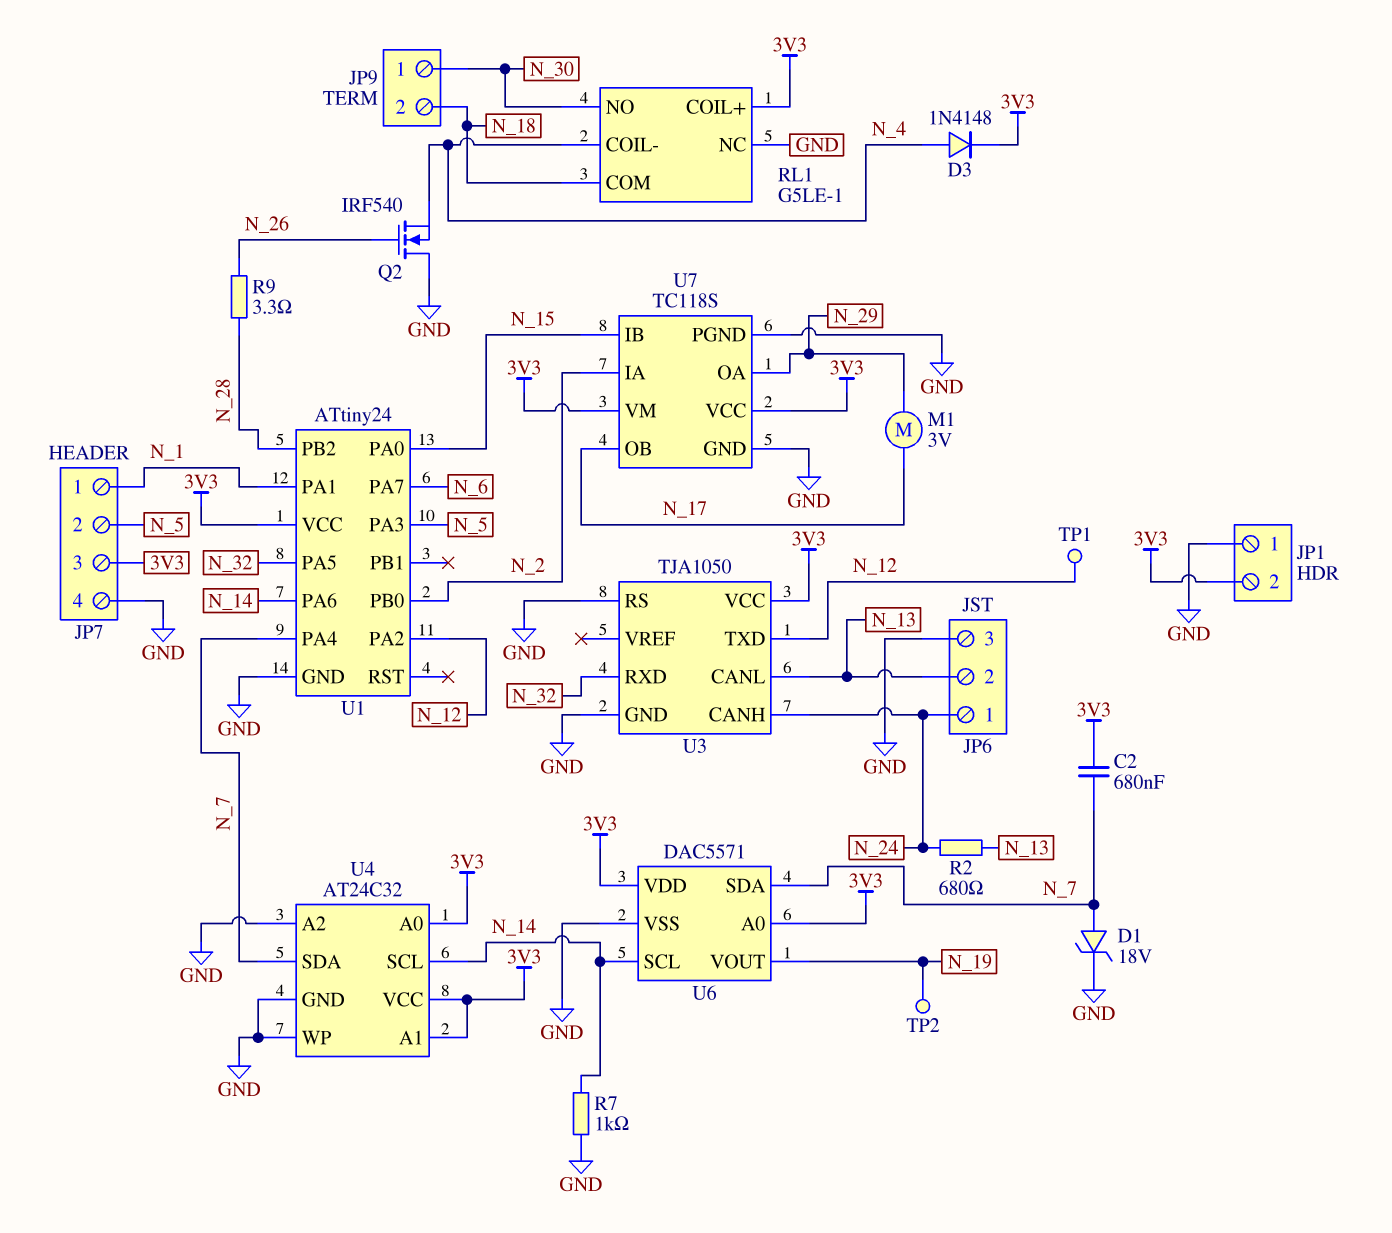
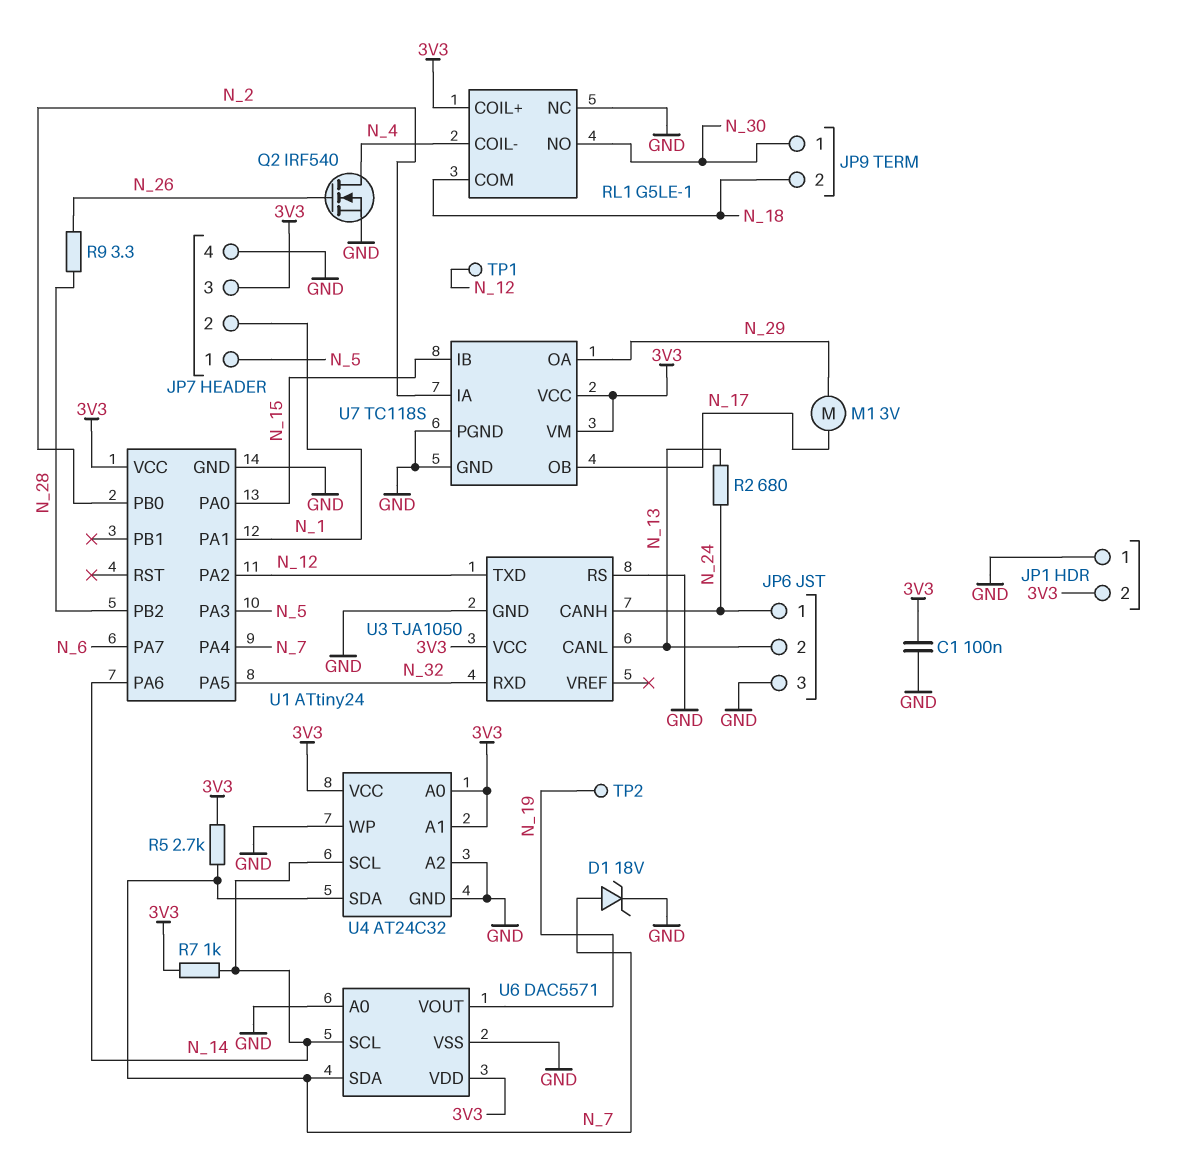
C1: none -> 100nF (3V3, GND)
C2: 680nF (3V3, N_7) -> none
D3: diode 1N4148 (A N_4, K 3V3) -> none
JP7 pin 1: N_1 -> N_5
JP7 pin 2: N_5 -> N_1
Q2: NMOS IRF540 (G N_26, D GND, S N_4) -> NMOS IRF540 (G N_26, D N_4, S GND)
R5: none -> 2.7k (3V3, N_7)
R7: 1k (GND, N_14) -> 1k (3V3, N_14)
U6 pin A0: 3V3 -> GND

